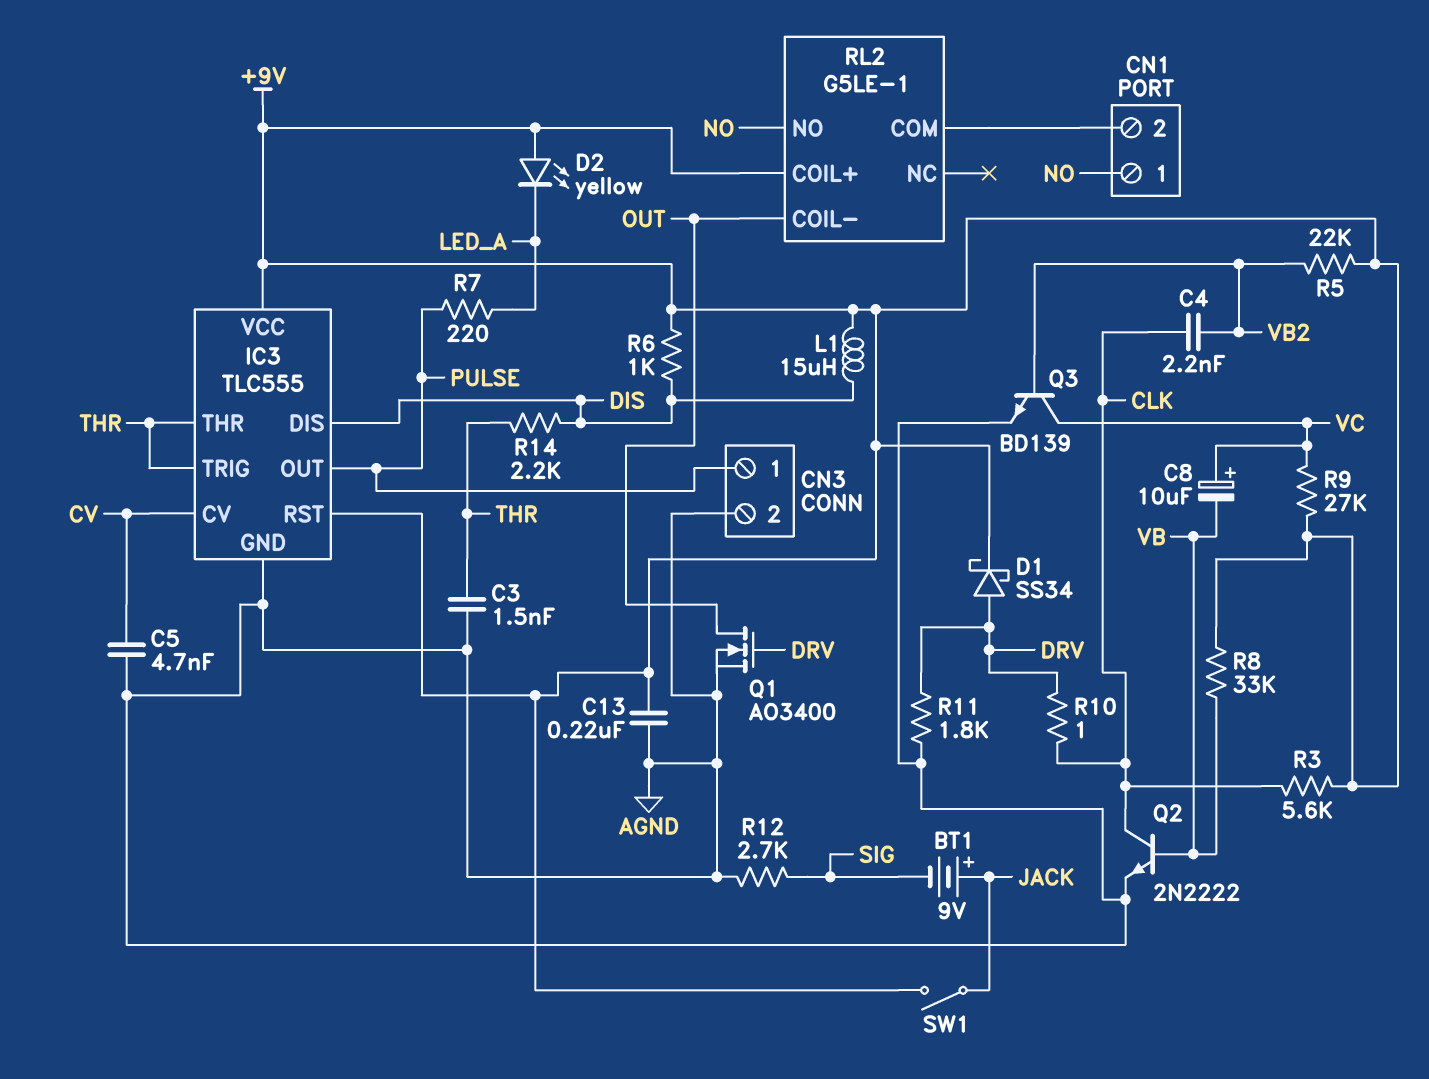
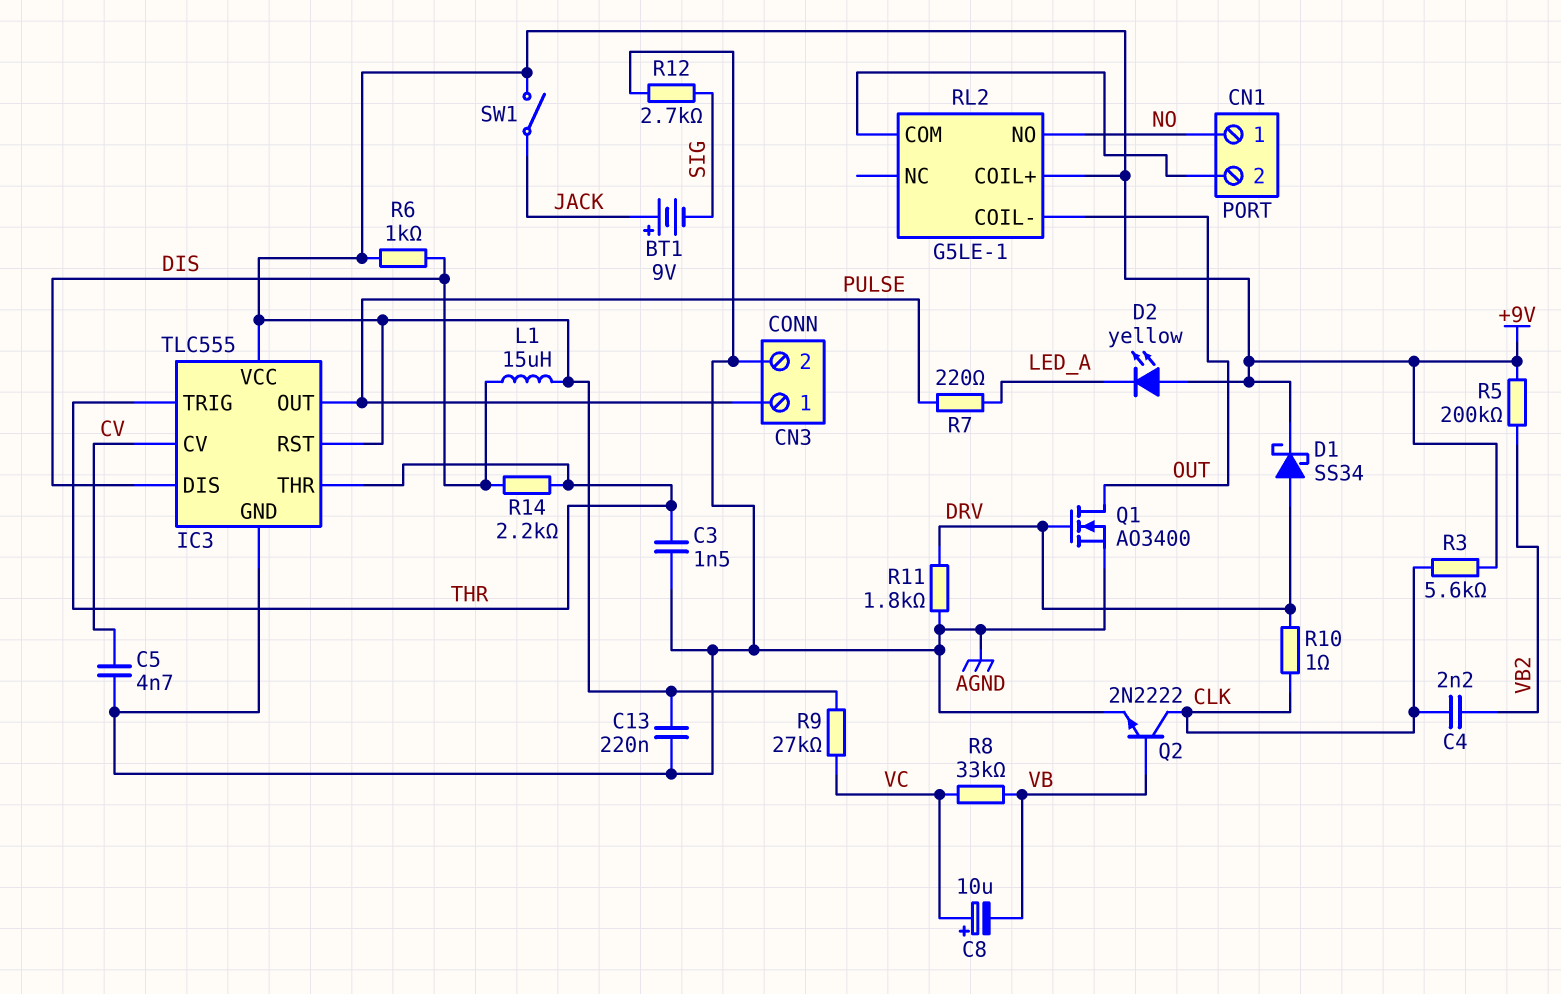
Q3: NPN BD139 (B VB2, C VC, E AGND) -> none
R5: 22k (+9V, VB2) -> 200k (+9V, VB2)
R8: 33k (+9V, VB) -> 33k (VB, VC)

